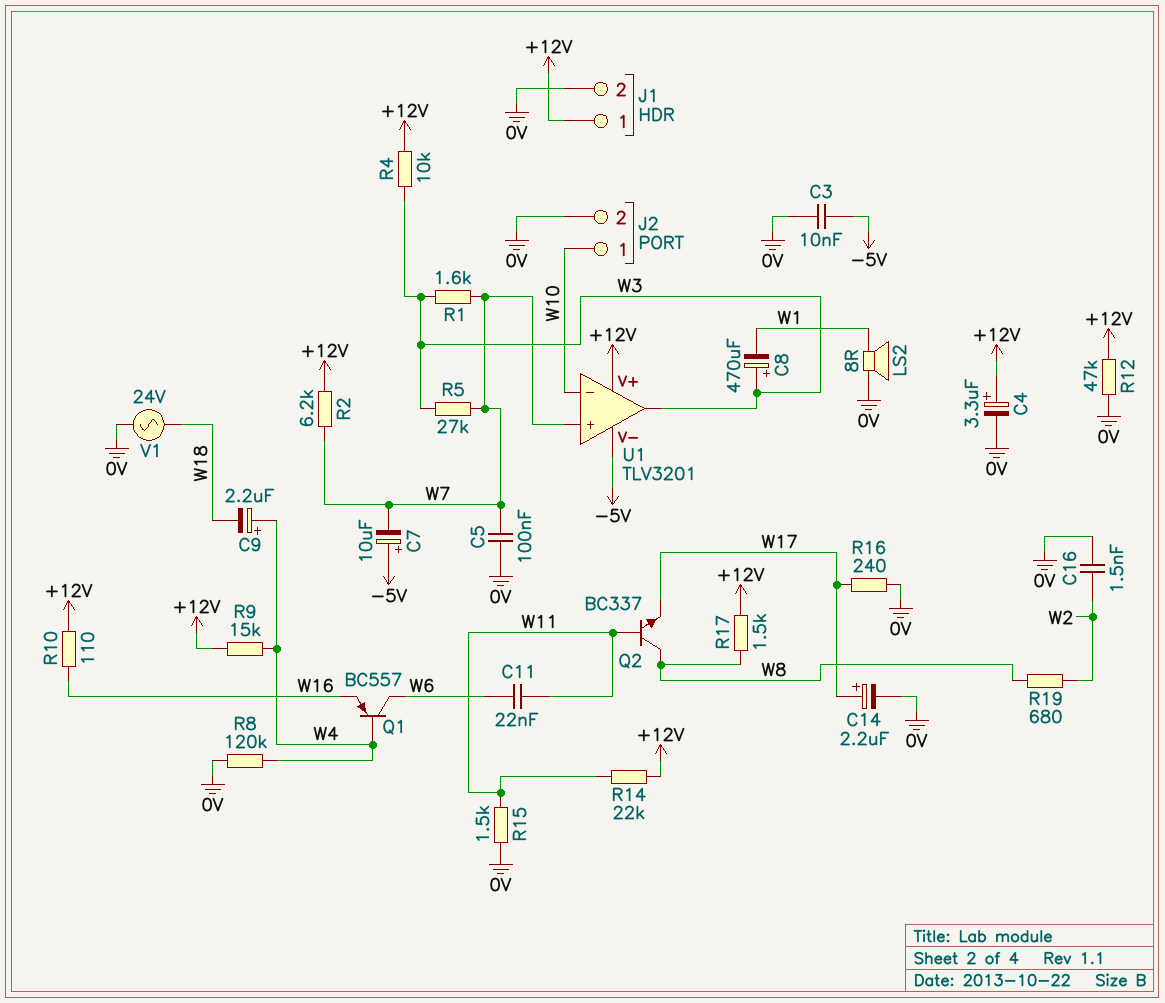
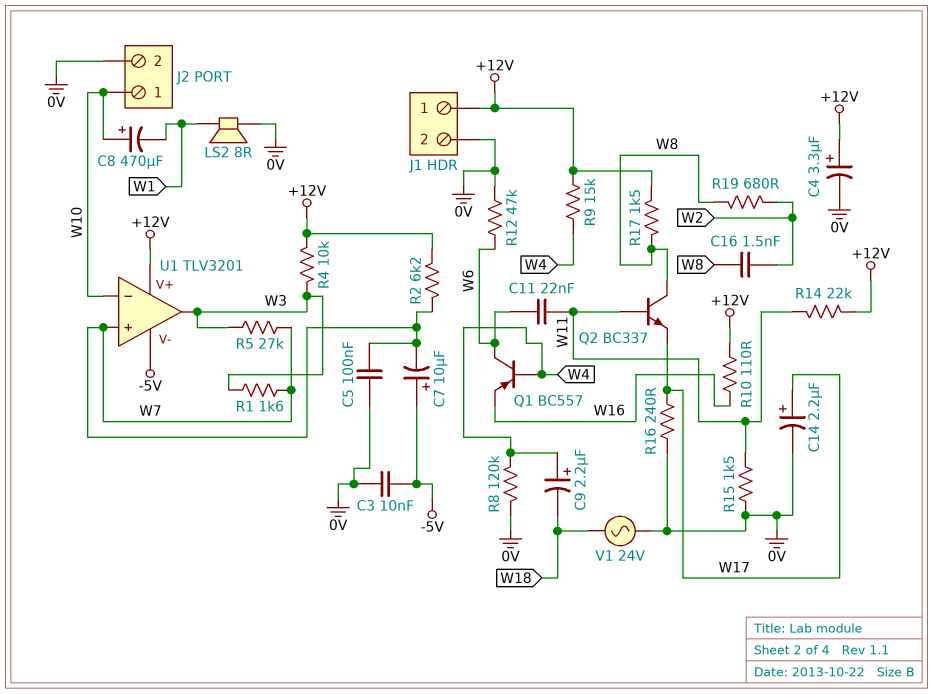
C8: 470uF (plus W3, minus W1) -> 470uF (plus W10, minus W1)
C16: 1.5nF (0V, W2) -> 1.5nF (W2, W8)
R12: 47k (+12V, 0V) -> 47k (0V, W6)

